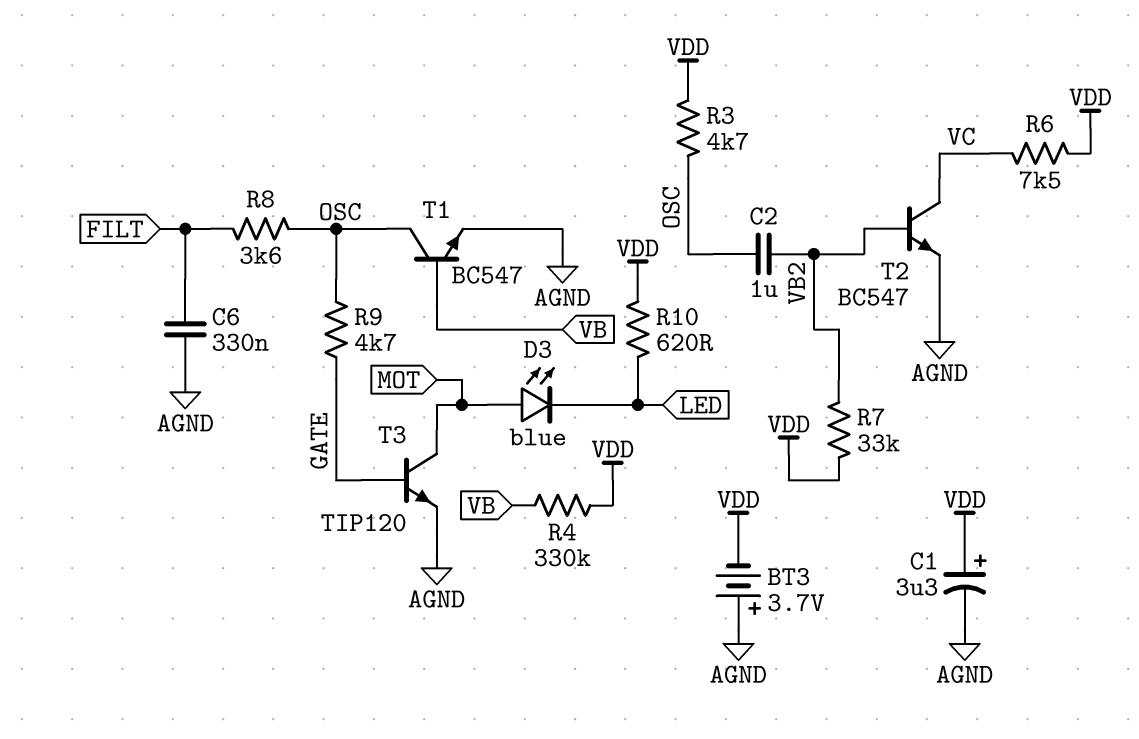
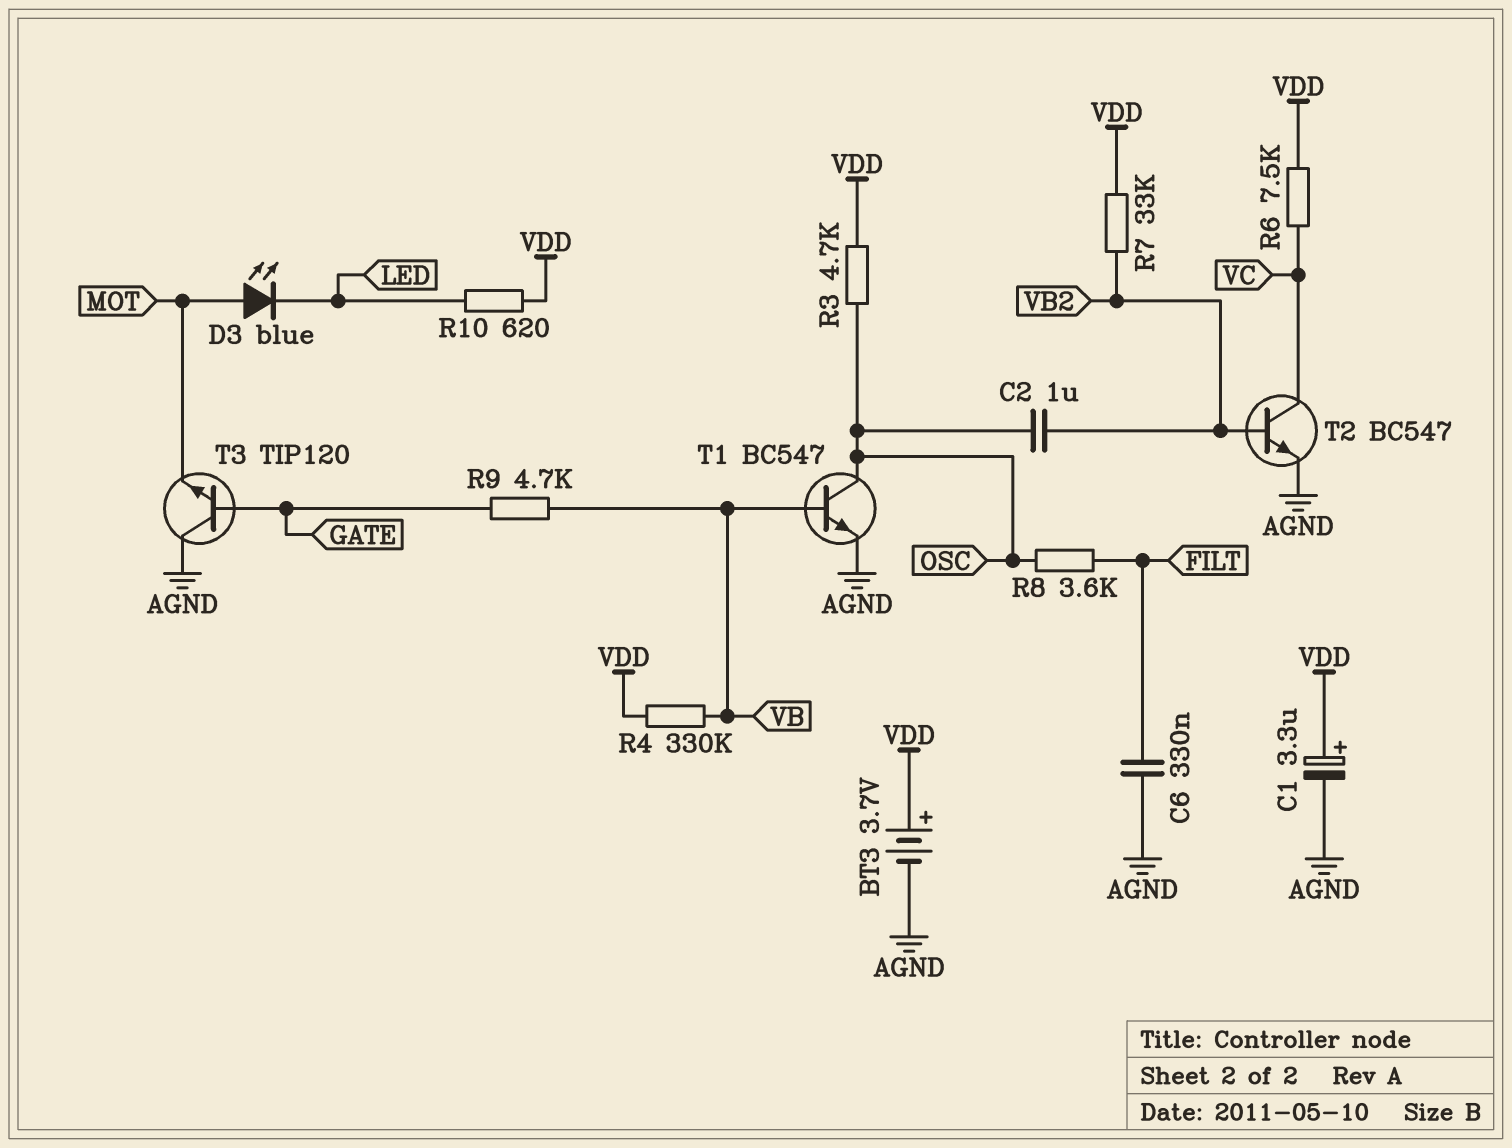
BT3: 3.7V (plus AGND, minus VDD) -> 3.7V (plus VDD, minus AGND)
R9: 4.7k (GATE, OSC) -> 4.7k (GATE, VB)
T3: NPN TIP120 (B GATE, C MOT, E AGND) -> NPN TIP120 (B GATE, C AGND, E MOT)

